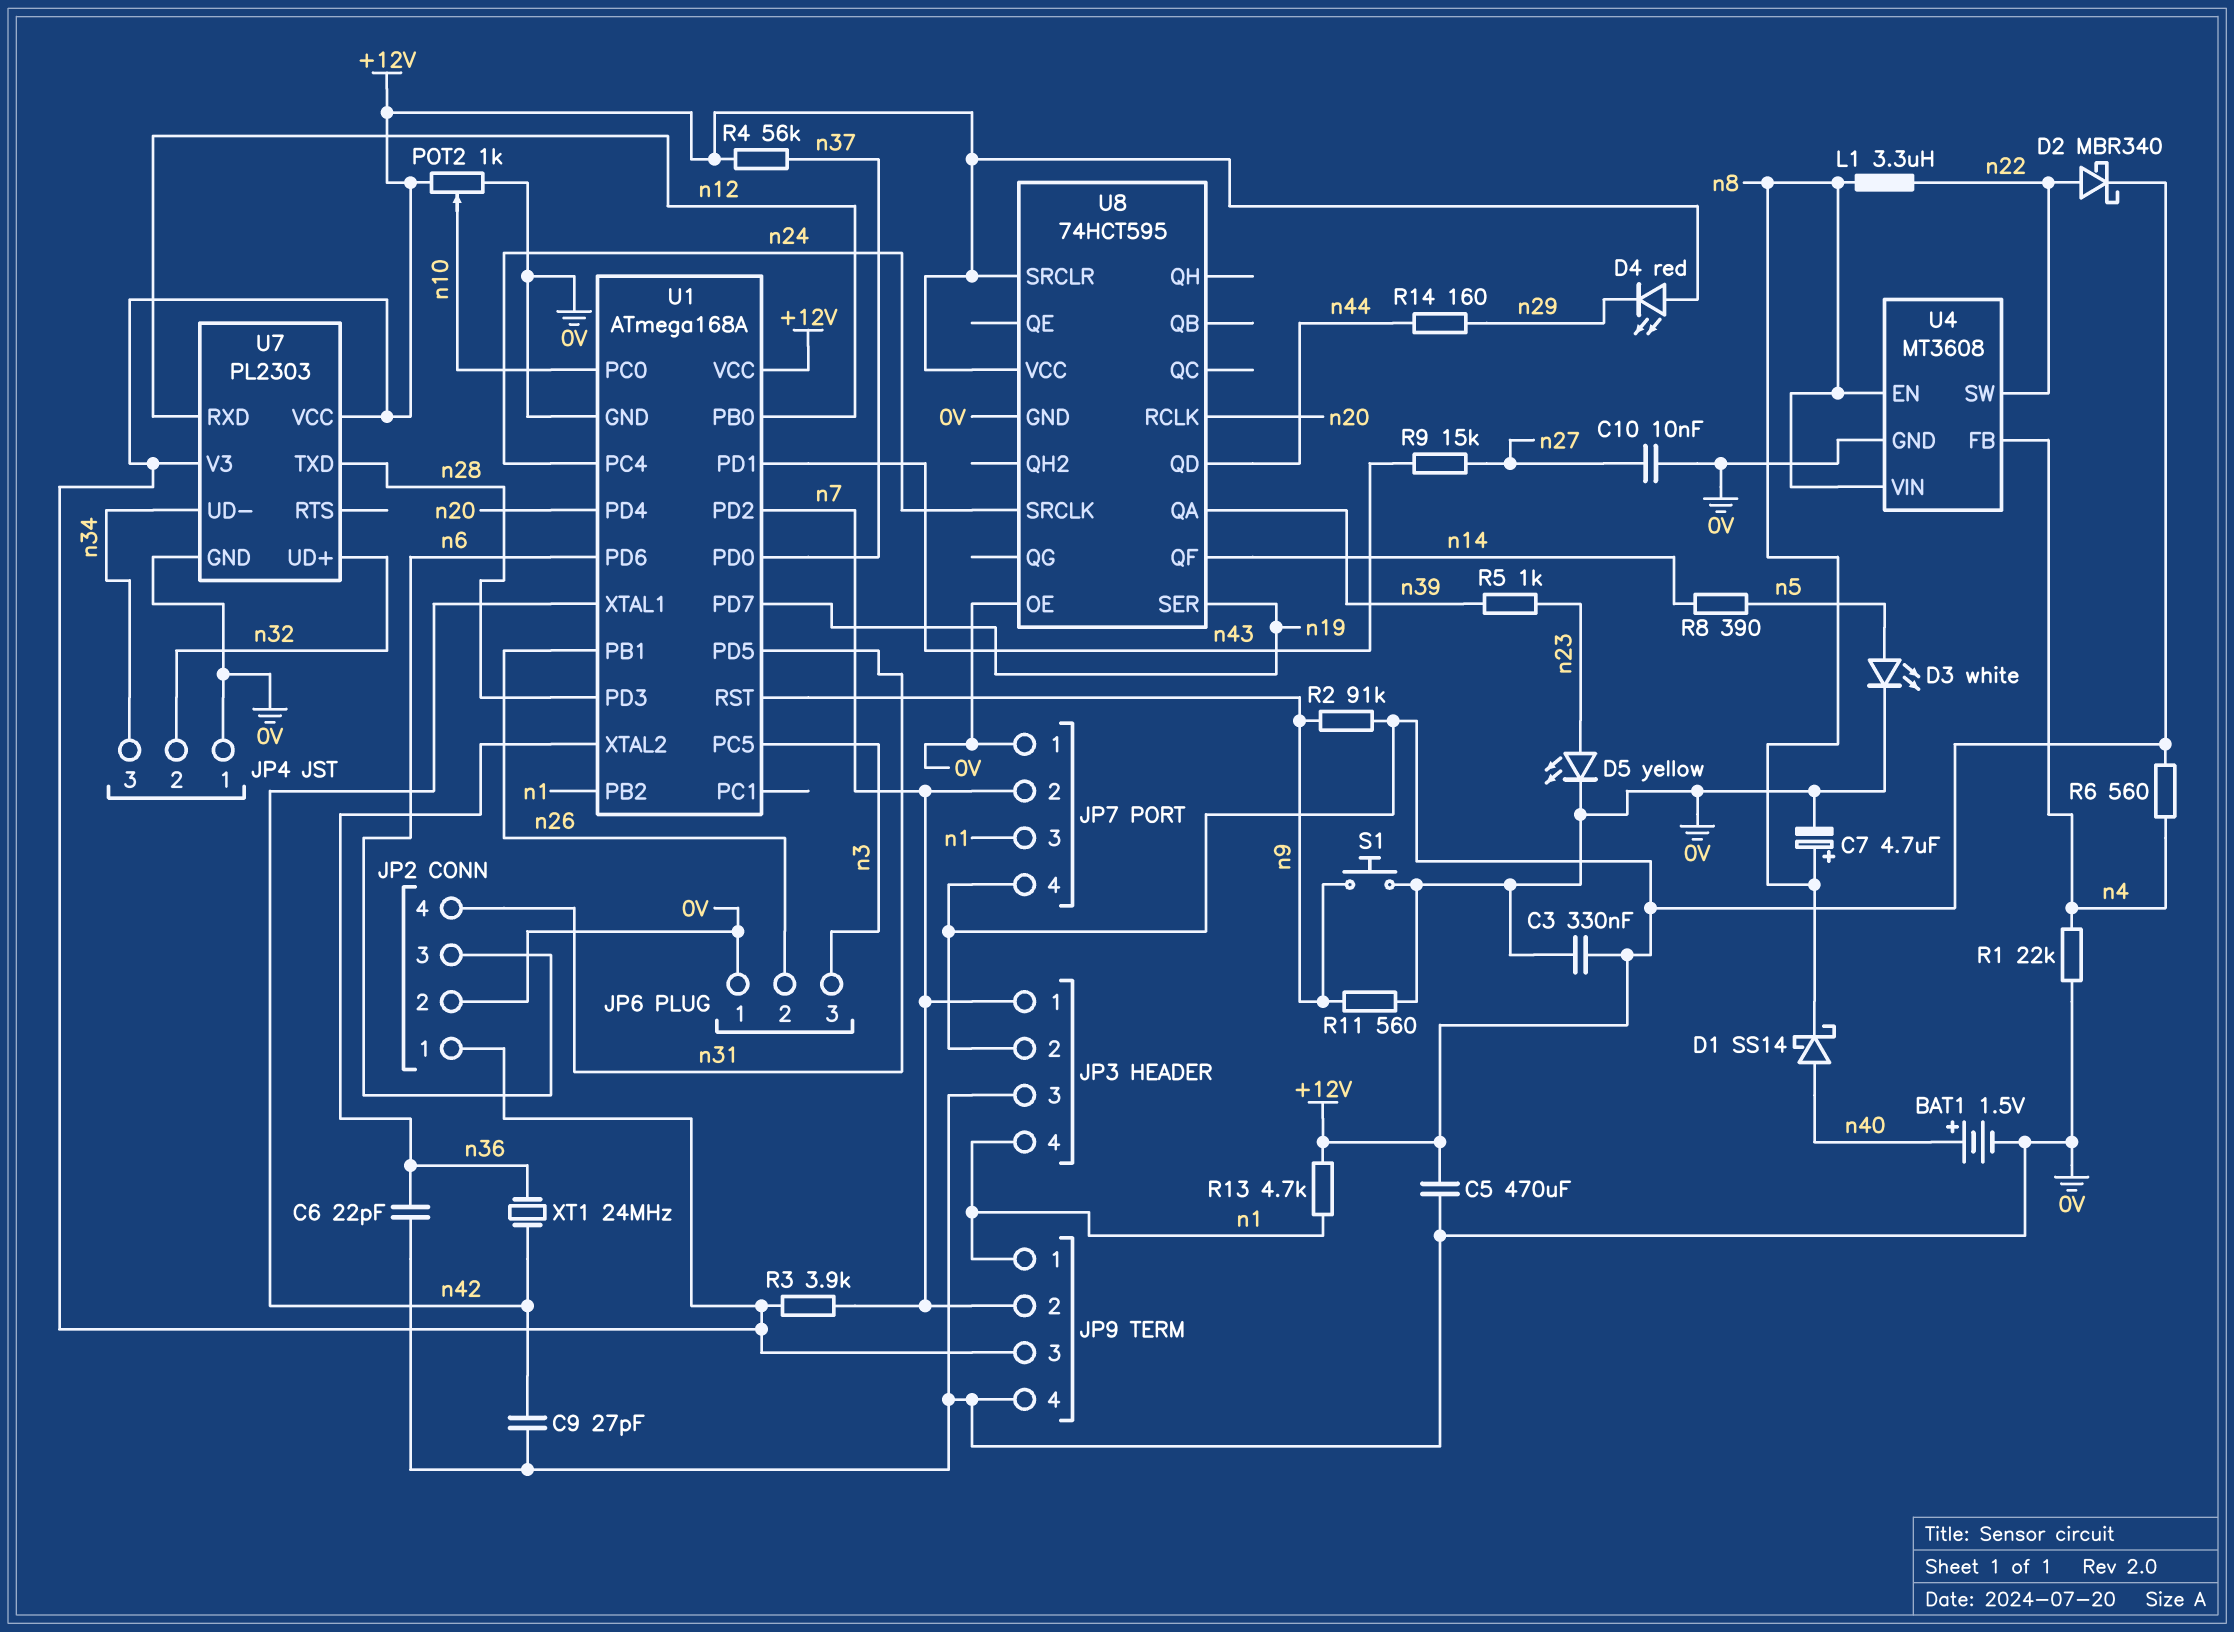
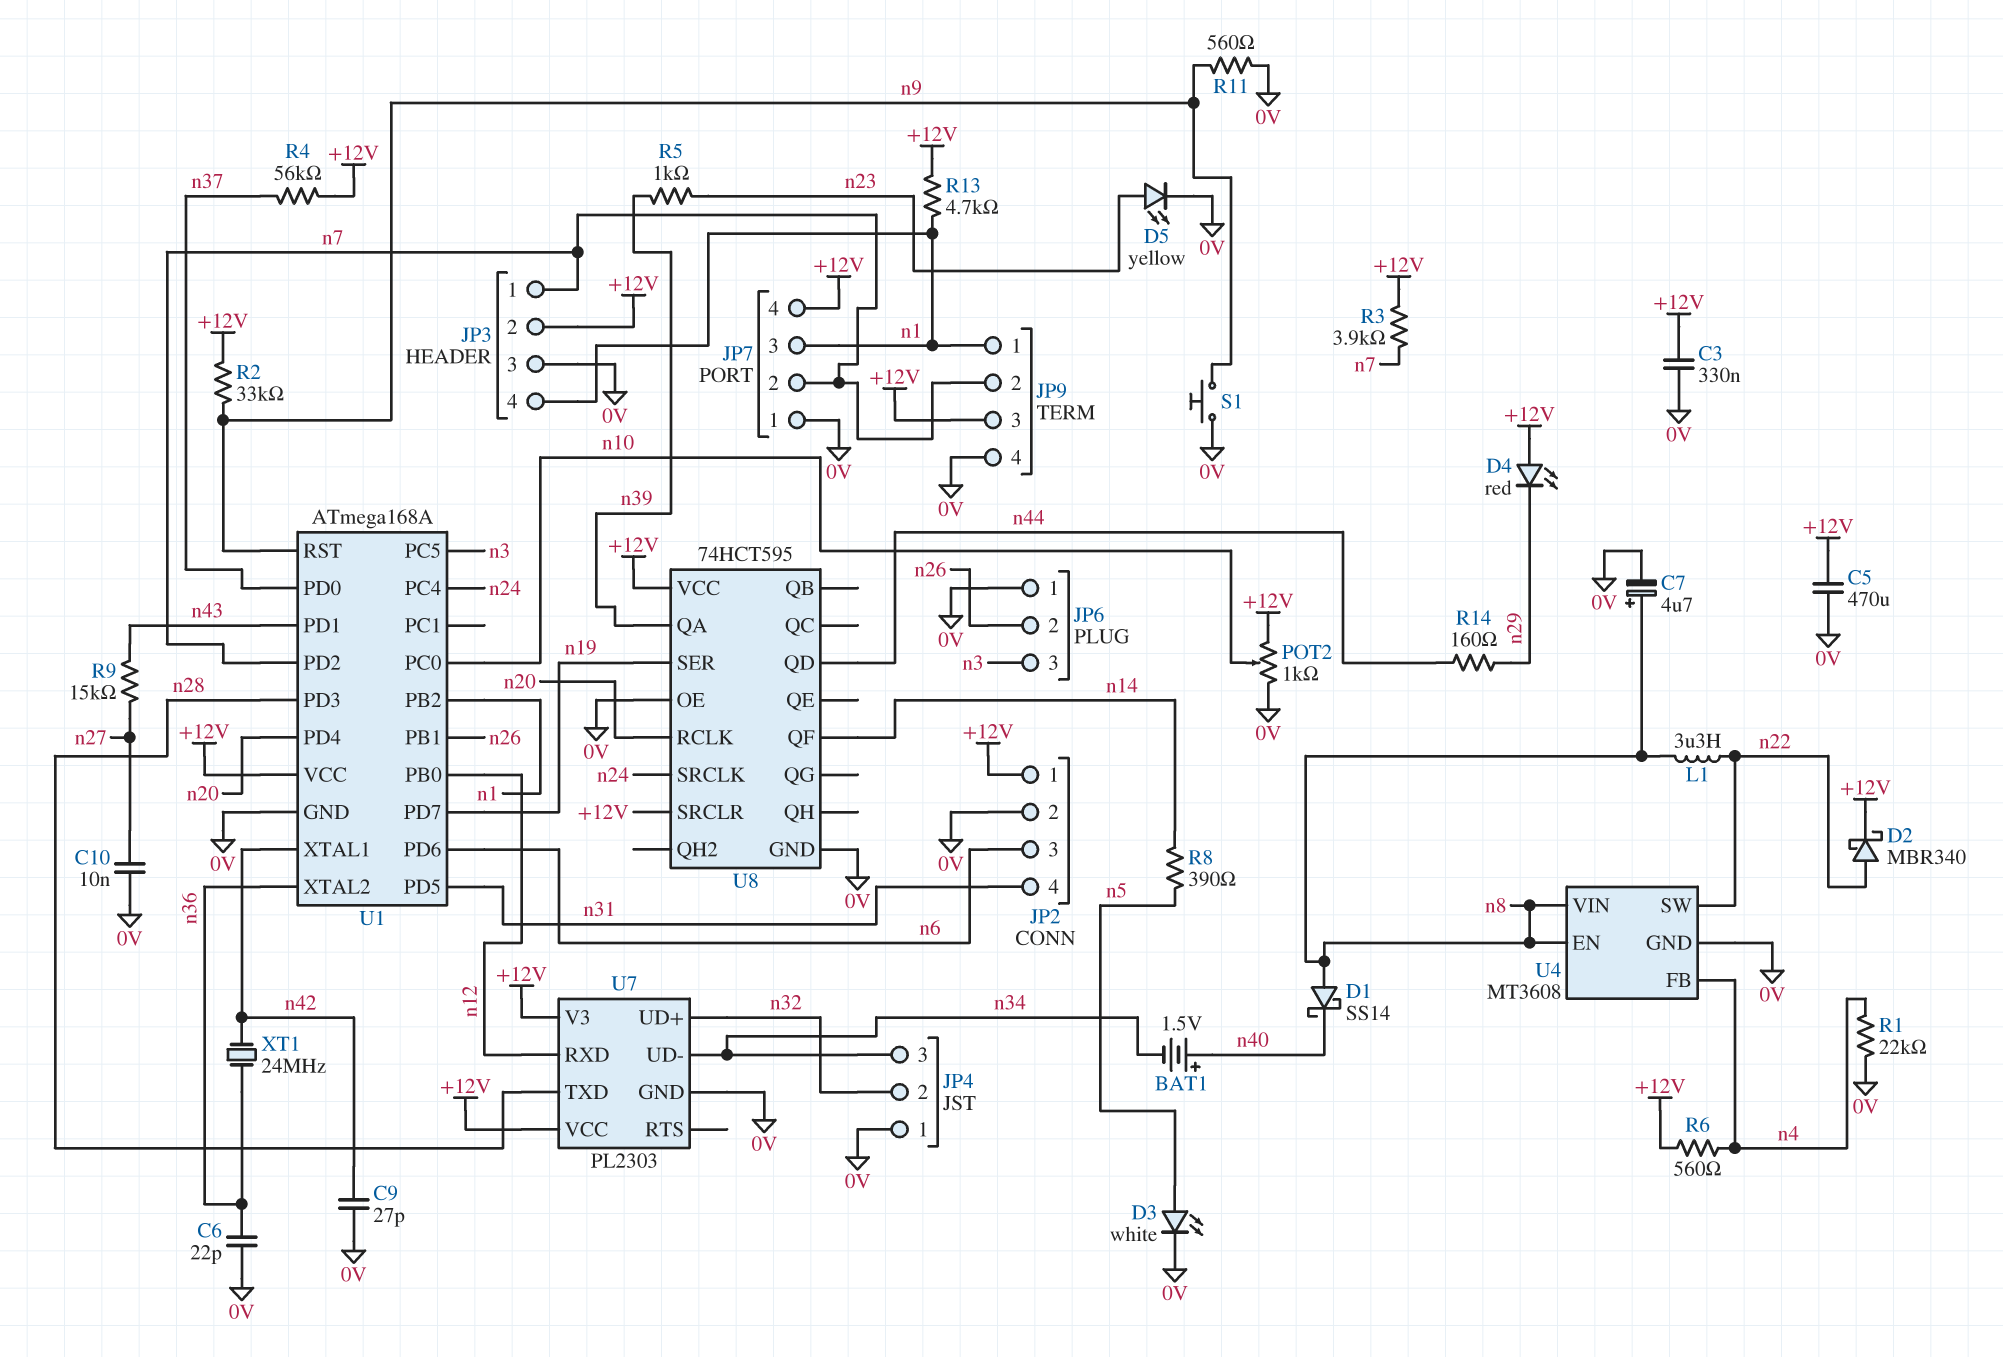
BAT1: 1.5V (plus n40, minus 0V) -> 1.5V (plus n40, minus n34)
D1: schottky SS14 (A n40, K n8) -> schottky SS14 (A n8, K n40)
R2: 91k (+12V, n9) -> 33k (+12V, n9)

